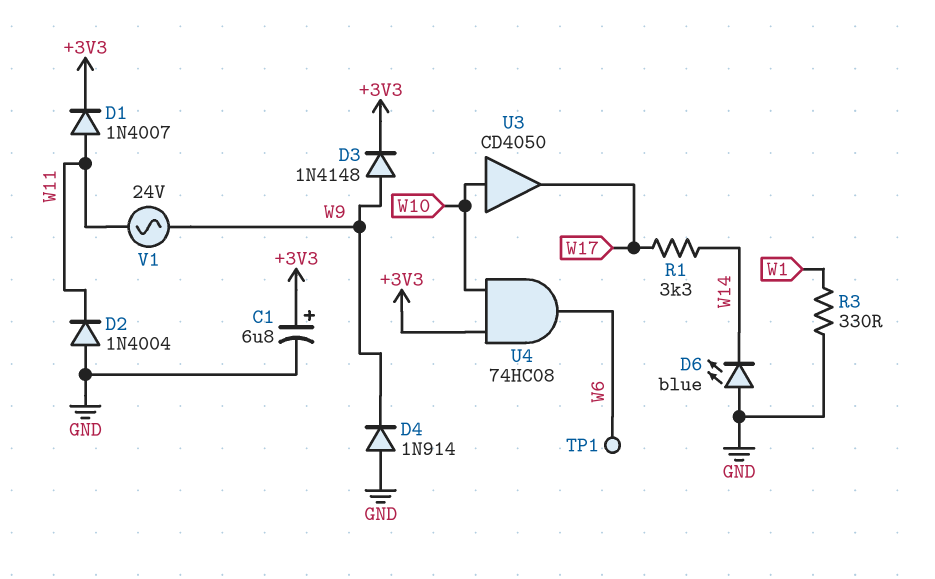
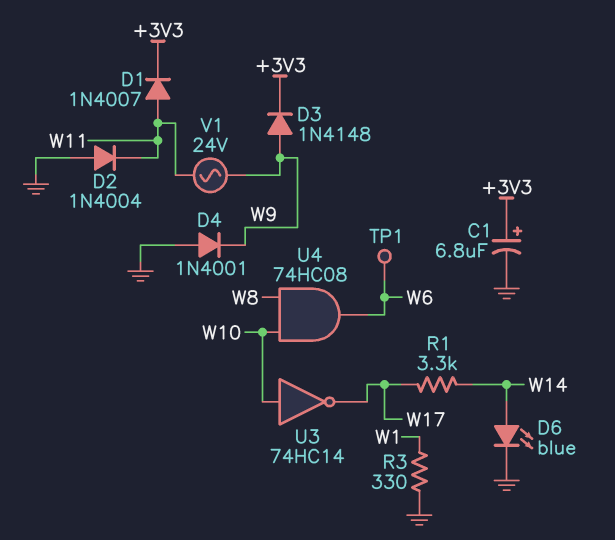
D4: diode 1N914 (A GND, K W9) -> diode 1N4001 (A GND, K W9)
D6: LED blue (A GND, K W14) -> LED blue (A W14, K GND)
U3: buffer CD4050 (in W10, out W17) -> NOT 74HC14 (in W10, out W17)
U4: AND 74HC08 (in +3V3, in W10, out W6) -> AND 74HC08 (in W8, in W10, out W6)

